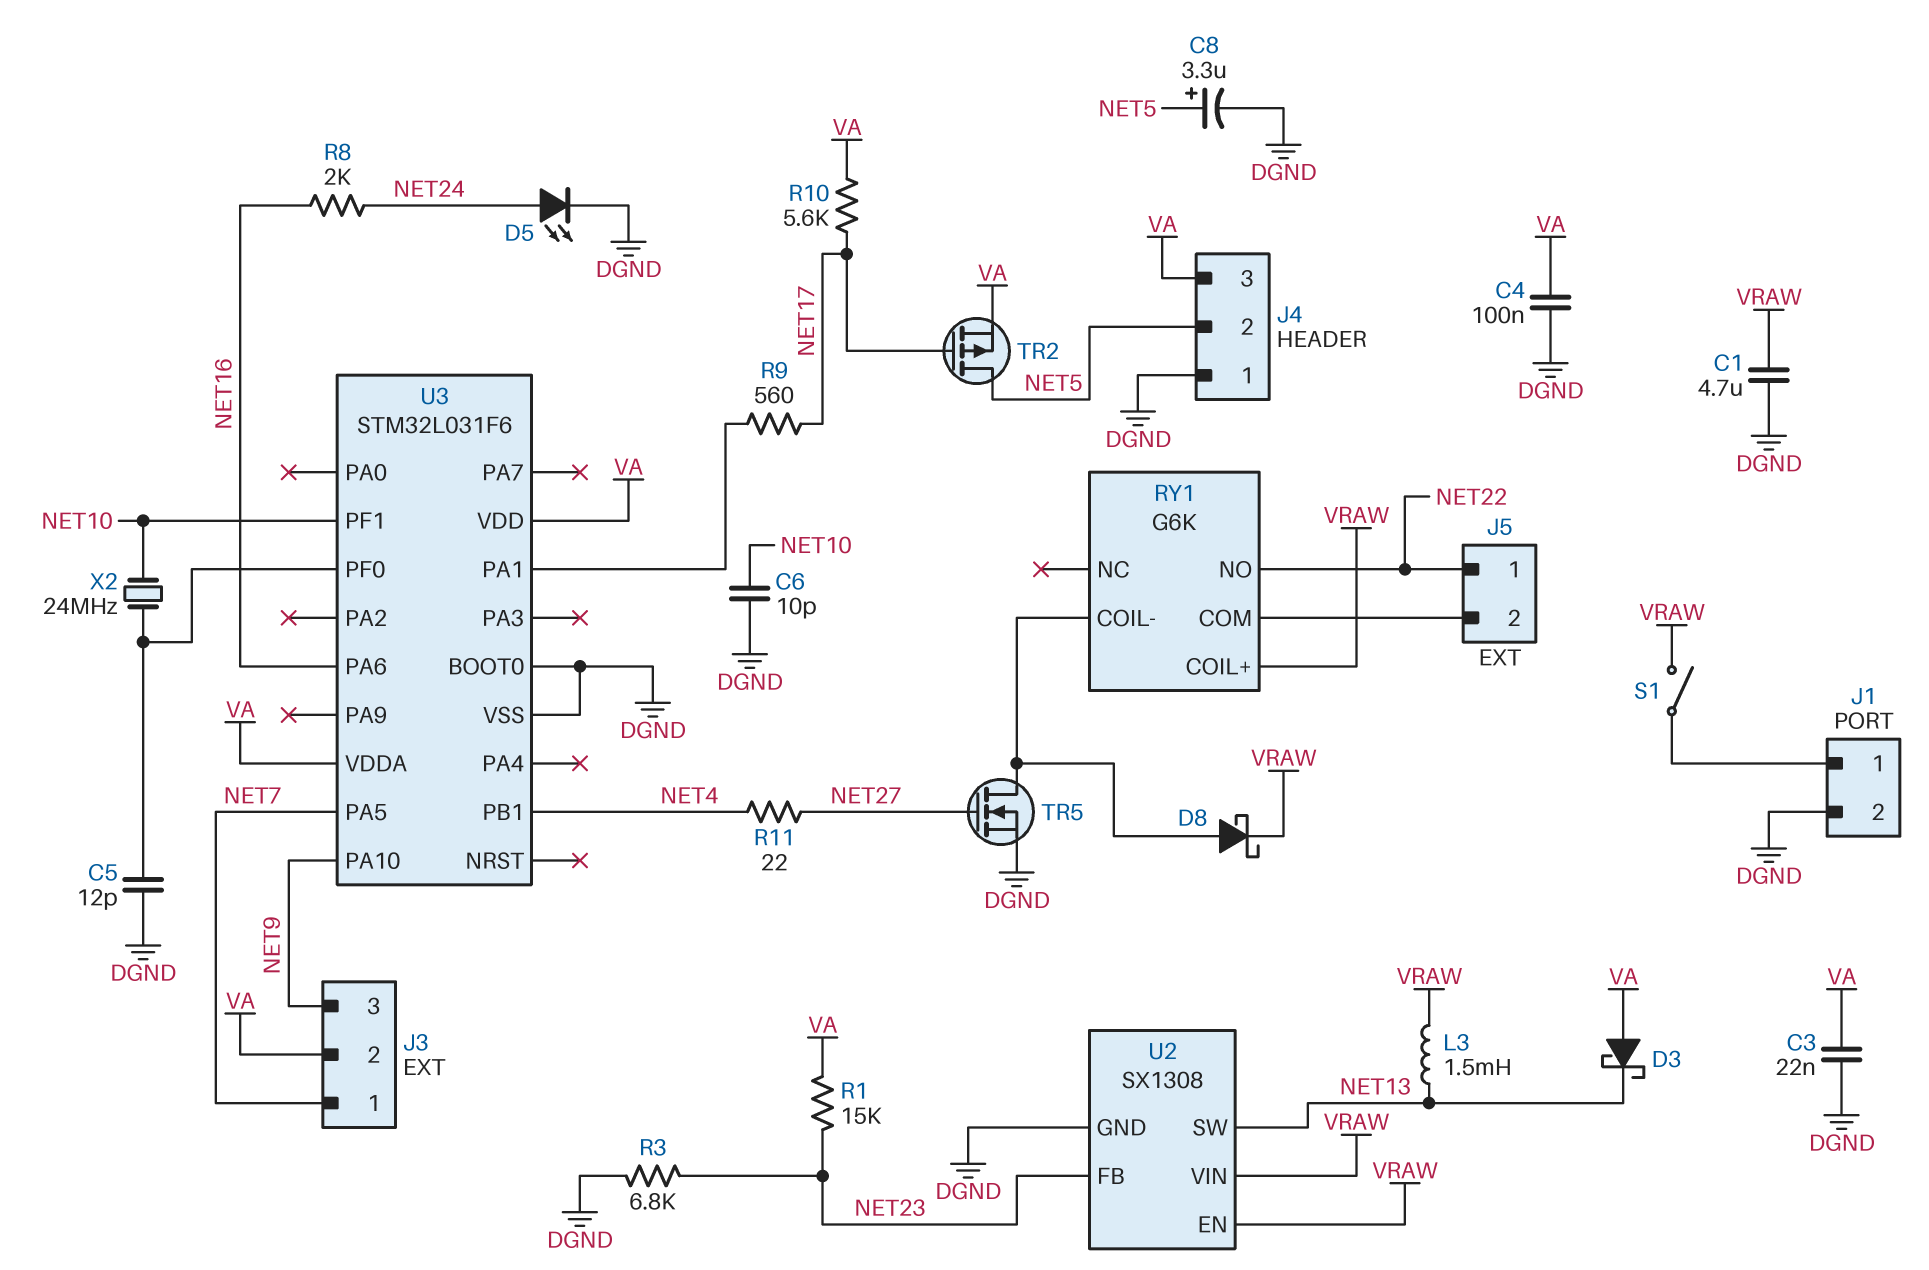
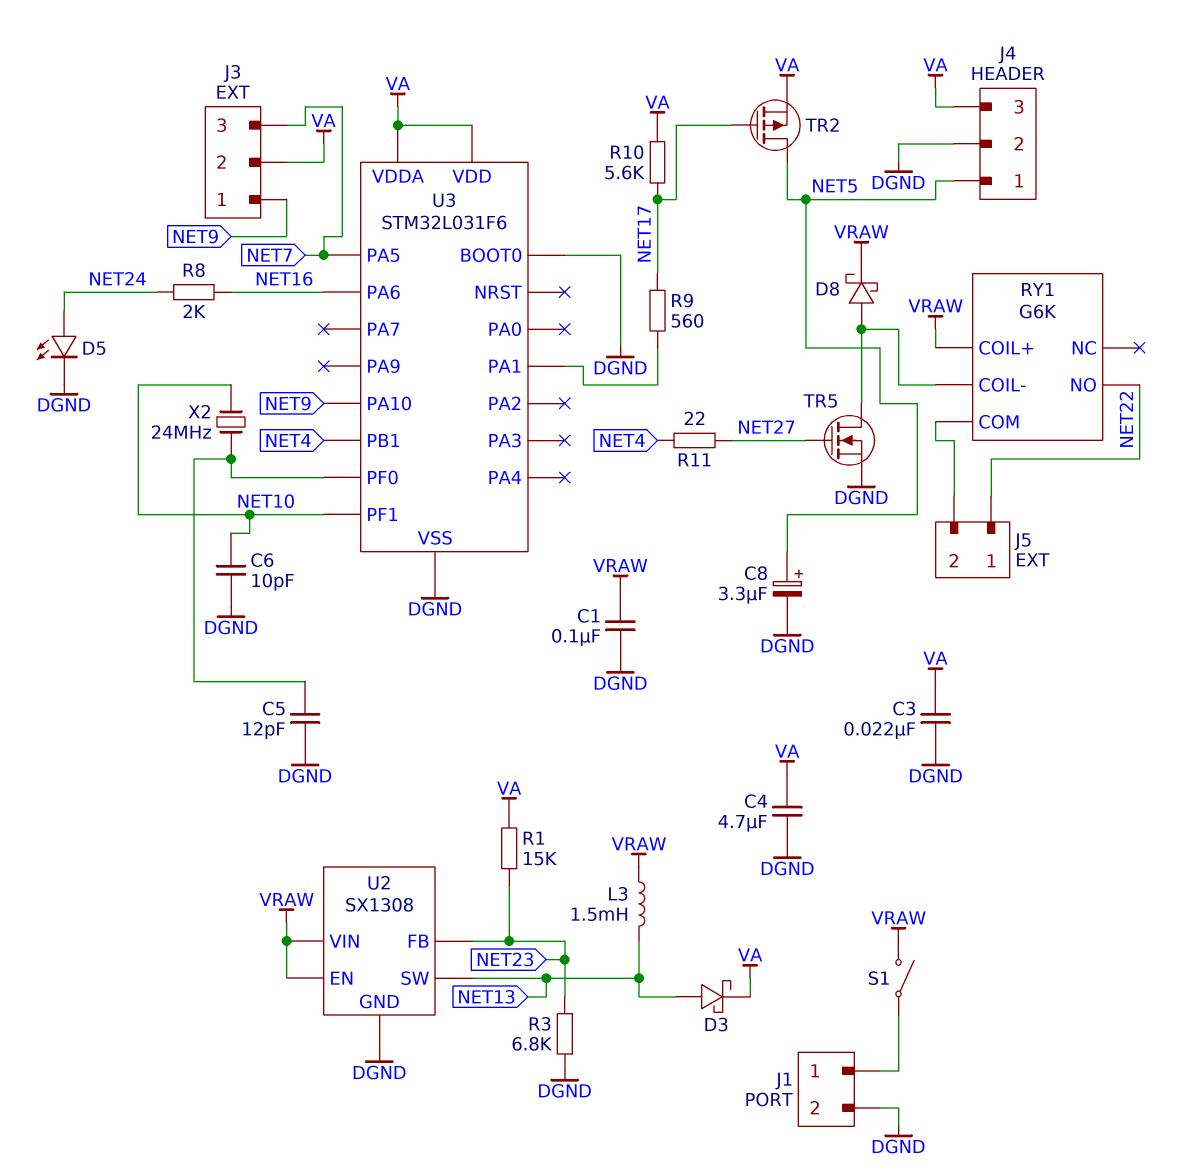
C1: 4.7uF (DGND, VRAW) -> 100nF (DGND, VRAW)
C4: 100nF (DGND, VA) -> 4.7uF (DGND, VA)
D3: schottky (A VA, K NET13) -> schottky (A NET13, K VA)
J3 pin 1: NET7 -> NET9
J3 pin 3: NET9 -> NET7
J4 pin 1: DGND -> NET5
J4 pin 2: NET5 -> DGND

